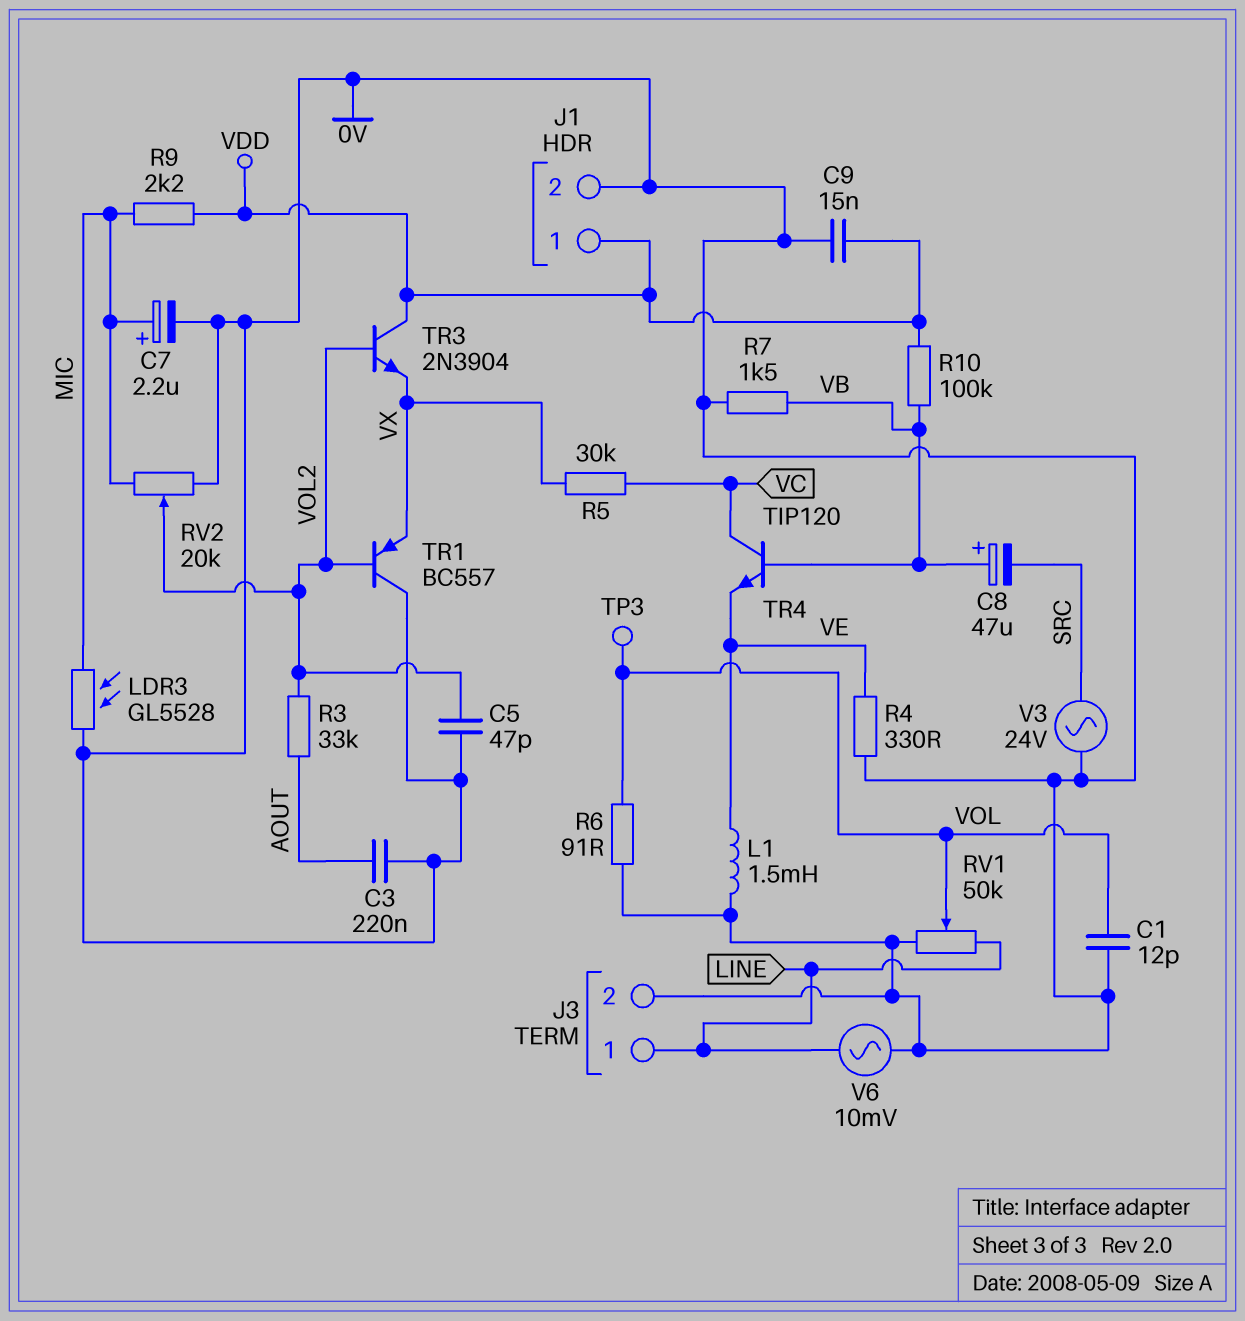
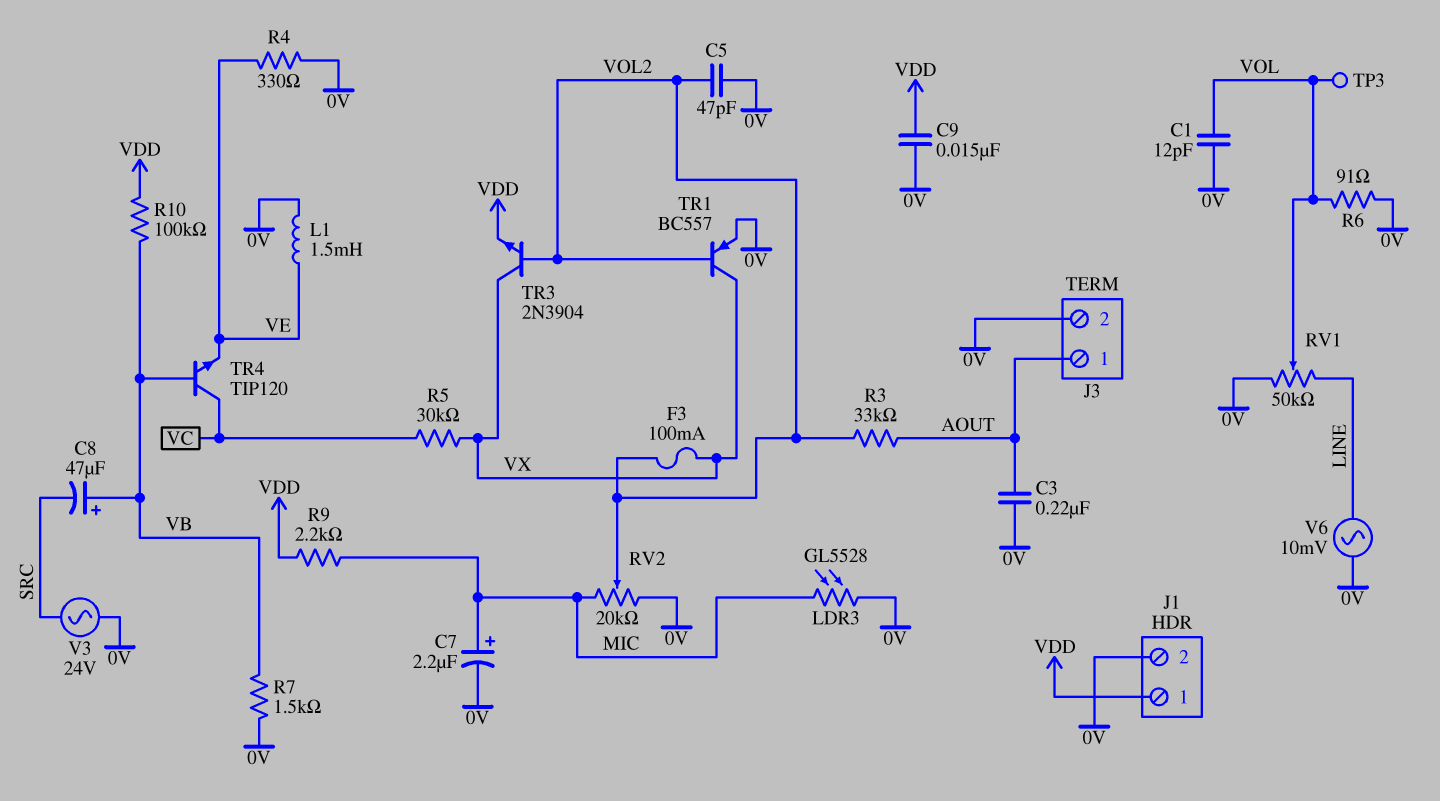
F3: none -> 100mA (VOL2, VX)
J3 pin 1: LINE -> AOUT
TR1: PNP BC557 (B VOL2, C 0V, E VX) -> PNP BC557 (B VOL2, C VX, E 0V)
TR3: NPN 2N3904 (B VOL2, C VDD, E VX) -> NPN 2N3904 (B VOL2, C VX, E VDD)

